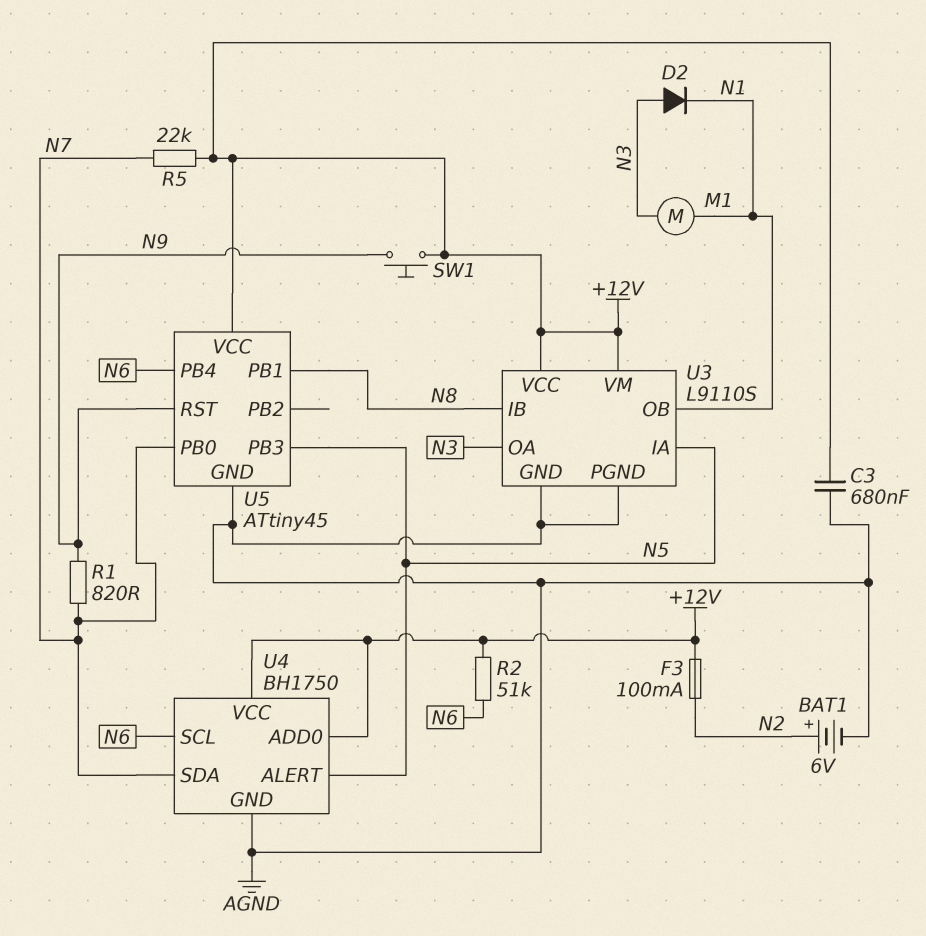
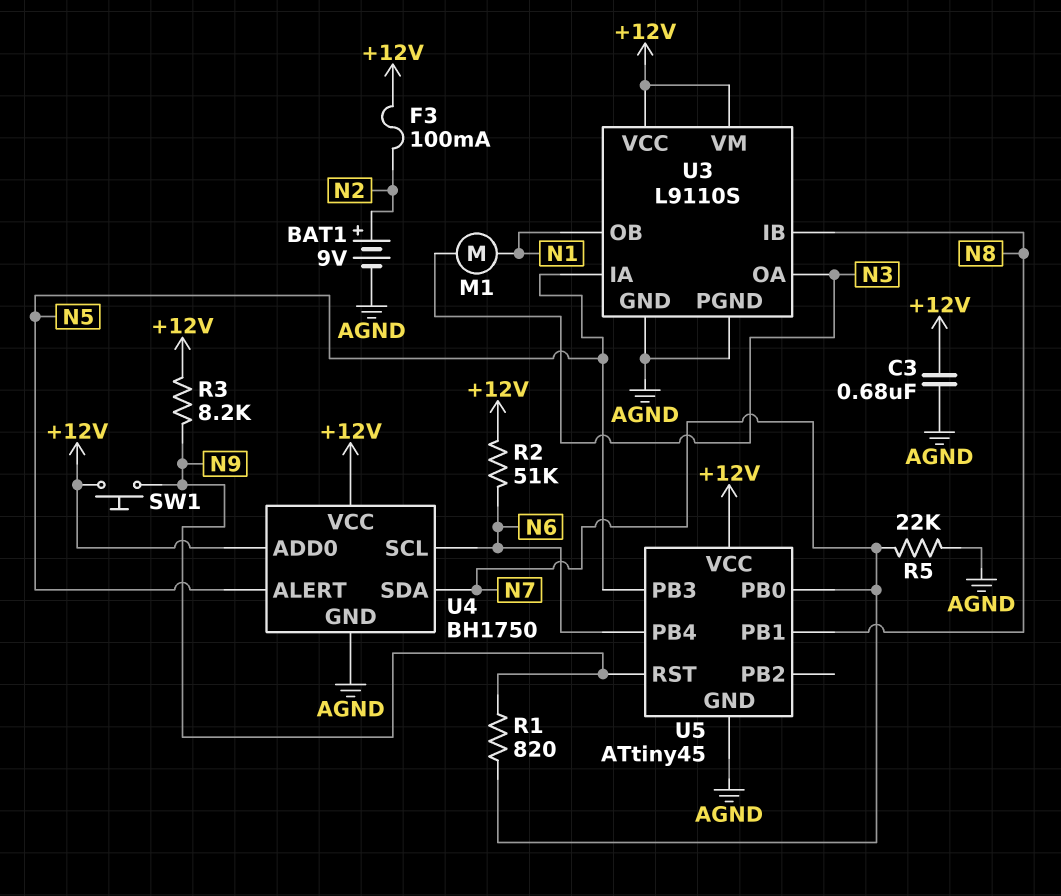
BAT1: 6V (plus N2, minus AGND) -> 9V (plus N2, minus AGND)
D2: diode (A N3, K N1) -> none
R3: none -> 8.2k (+12V, N9)
R5: 22k (+12V, N7) -> 22k (AGND, N7)

